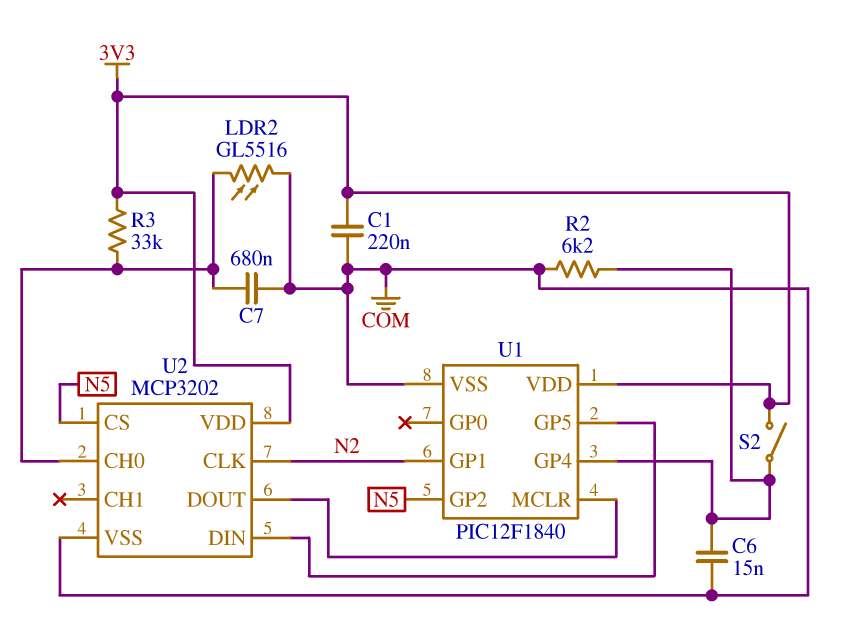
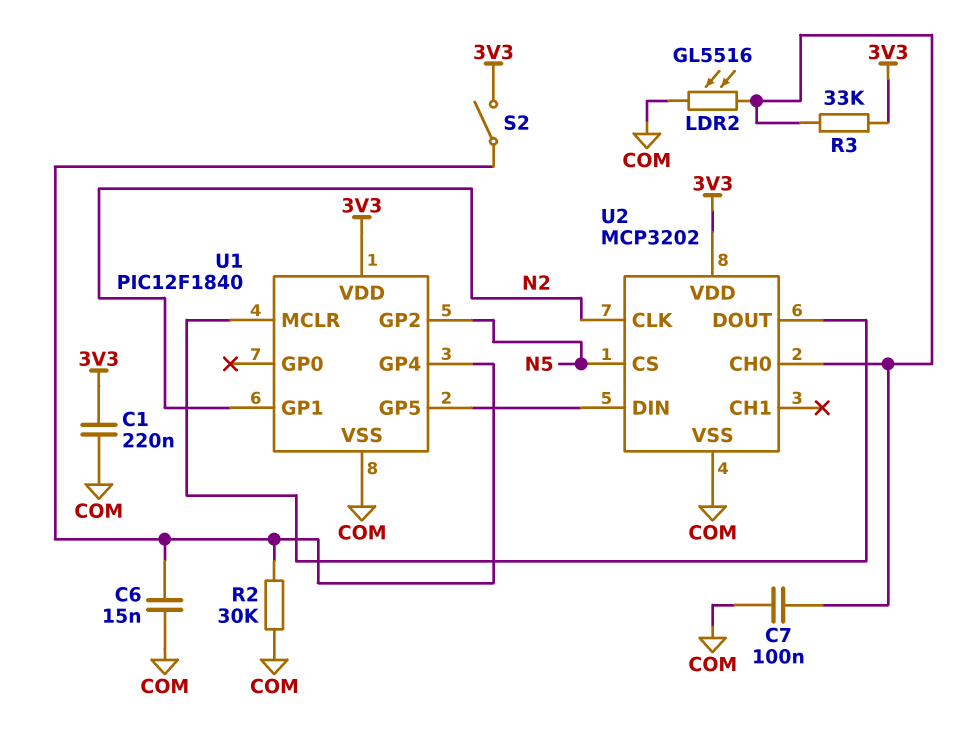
C7: 680nF (COM, U2/CH0) -> 100nF (COM, U2/CH0)
R2: 6.2k (COM, U1/GP4) -> 30k (COM, U1/GP4)

